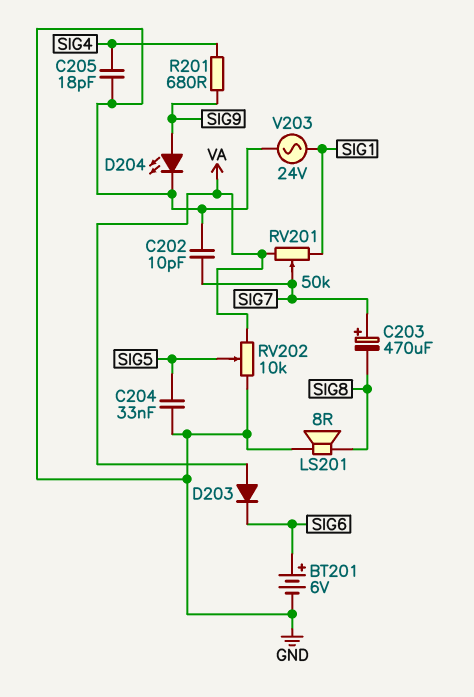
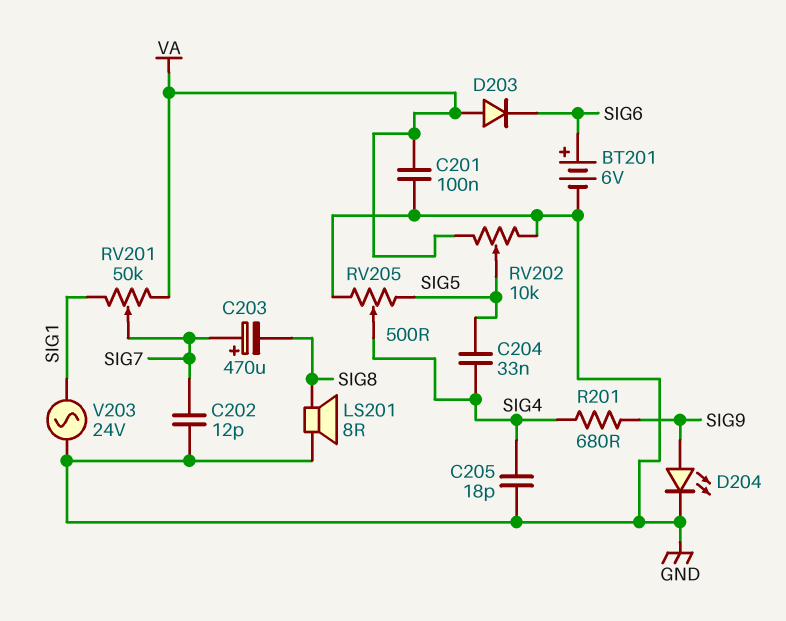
C201: none -> 100nF (GND, VA)
C202: 10pF (GND, SIG7) -> 12pF (GND, SIG7)
C204: 33nF (GND, SIG5) -> 33nF (SIG4, SIG5)
RV205: none -> 500 (GND, SIG5, wiper SIG4)

